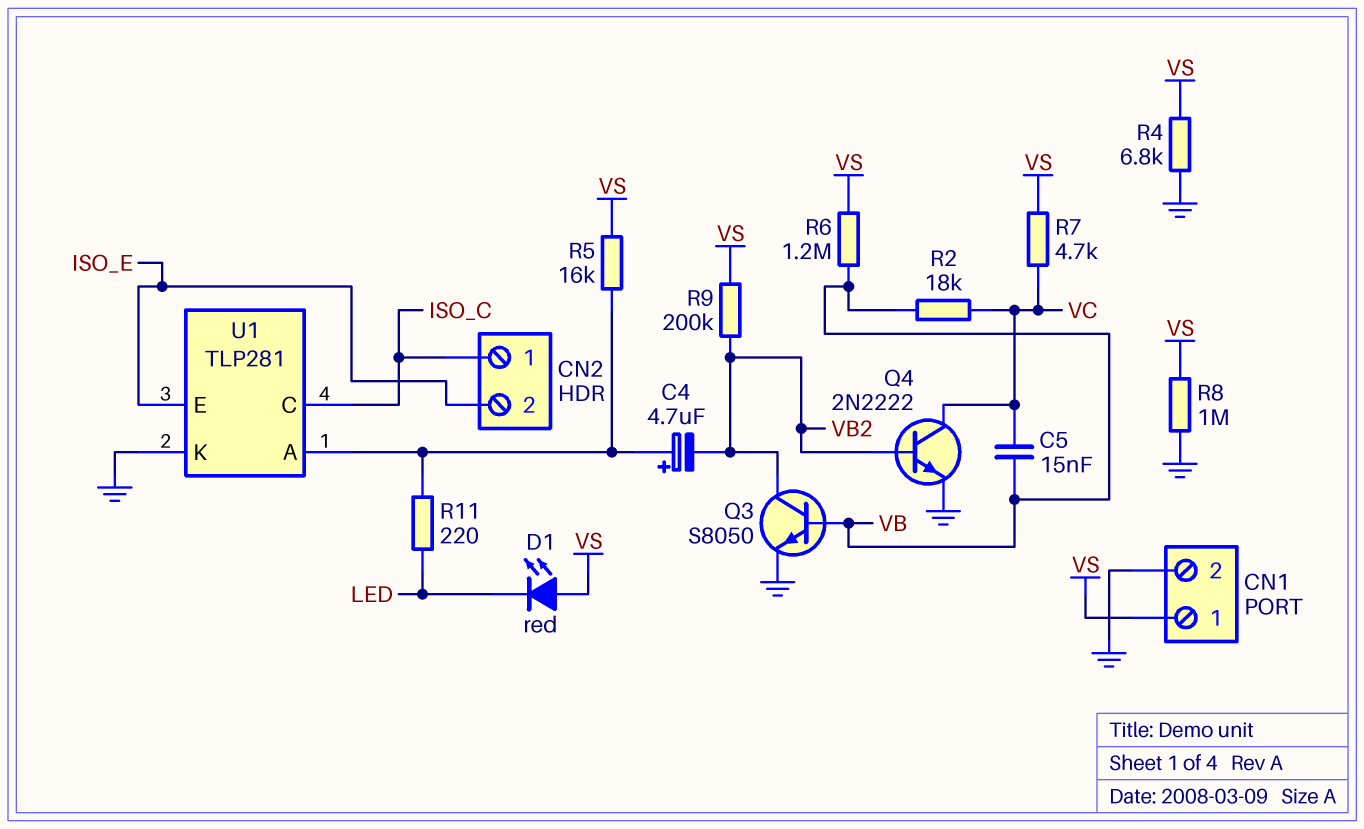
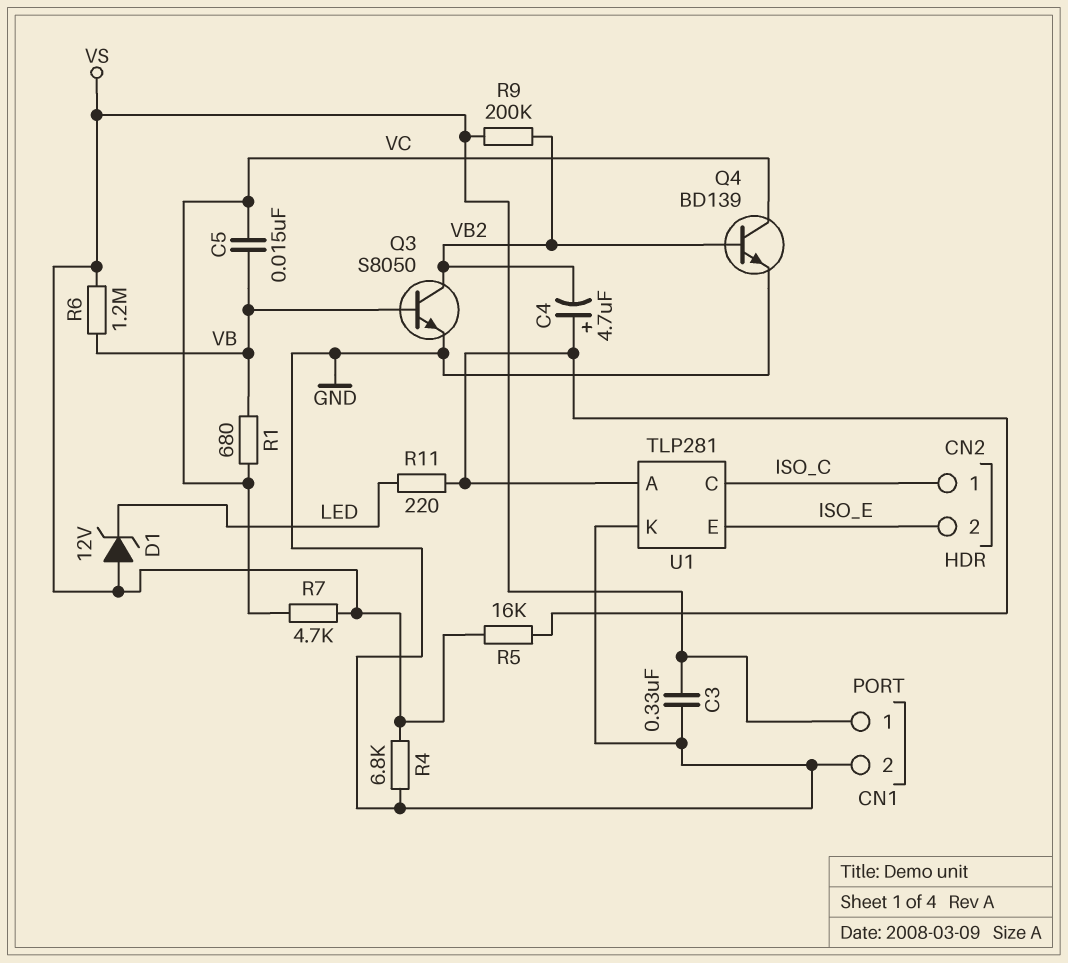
C3: none -> 330nF (GND, VS)
D1: LED red (A VS, K LED) -> zener 12V (A VS, K LED)
Q4: NPN 2N2222 (B VB2, C VC, E GND) -> NPN BD139 (B VB2, C VC, E GND)
R1: none -> 680 (VB, VC)
R2: 18k (VB, VC) -> none
R8: 1M (GND, VS) -> none

